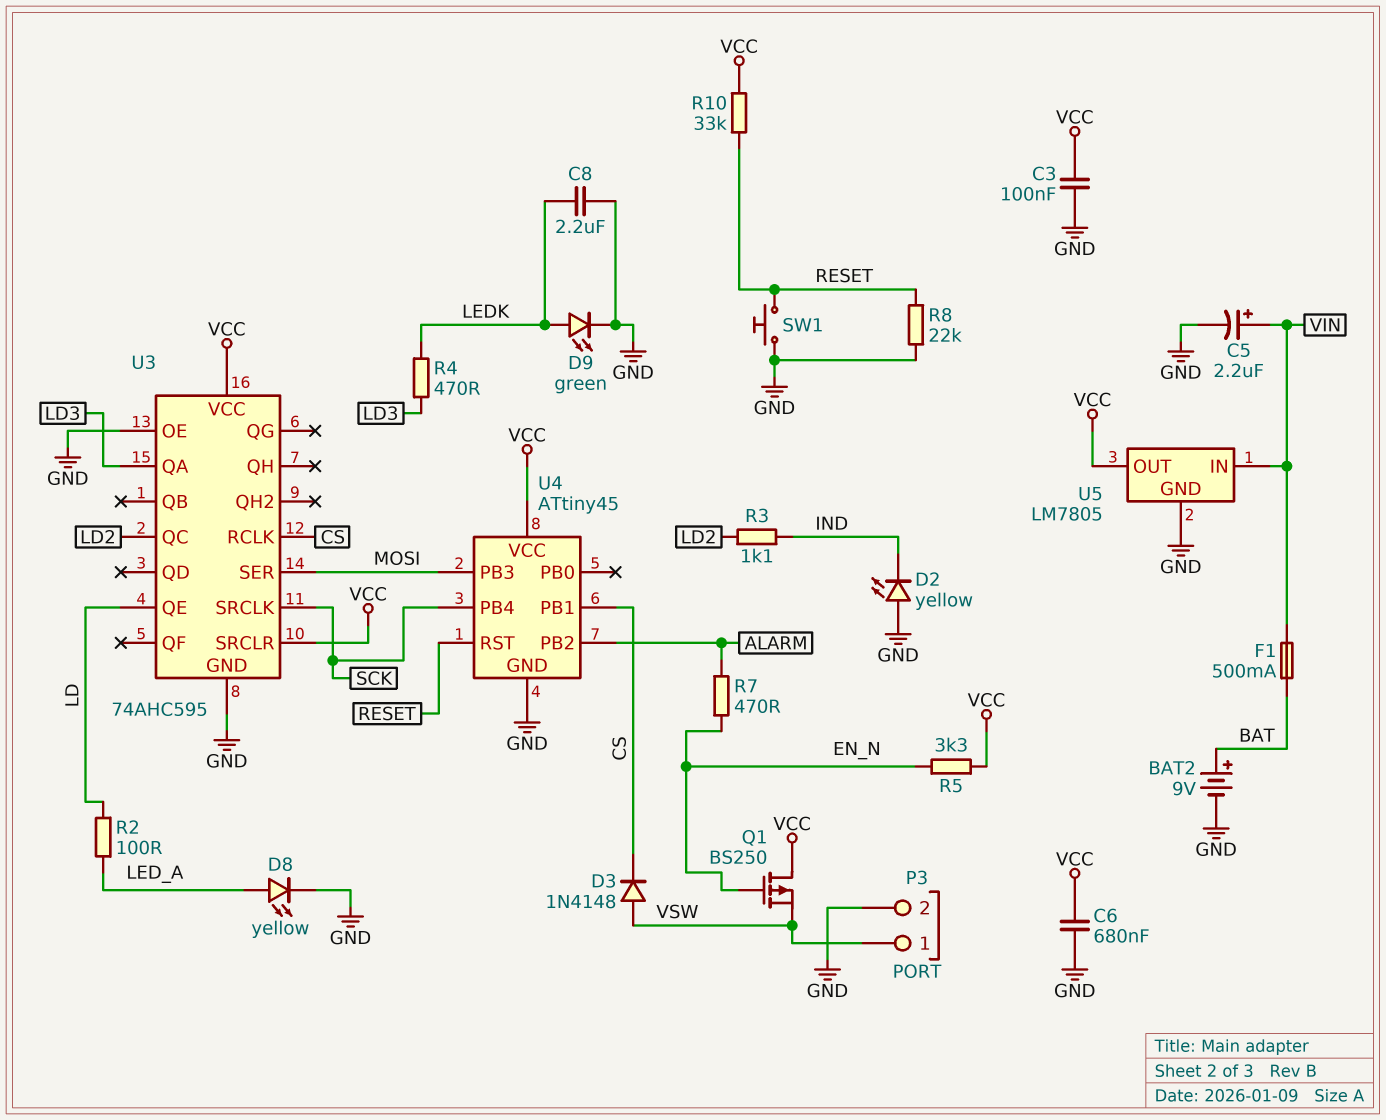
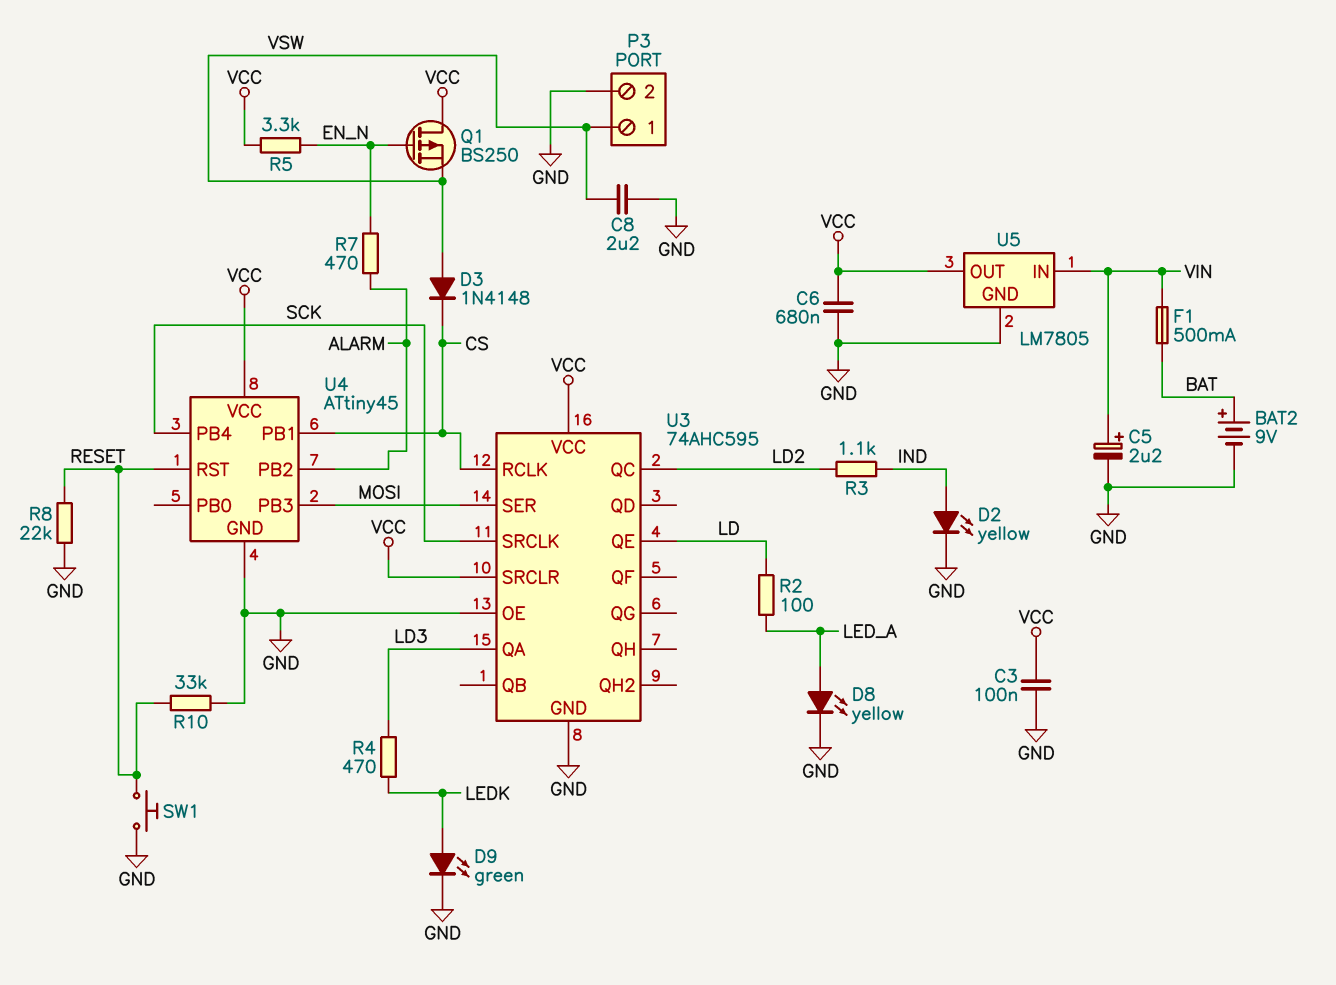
C8: 2.2uF (GND, LEDK) -> 2.2uF (GND, VSW)
D2: LED yellow (A GND, K IND) -> LED yellow (A IND, K GND)
R10: 33k (RESET, VCC) -> 33k (GND, RESET)

